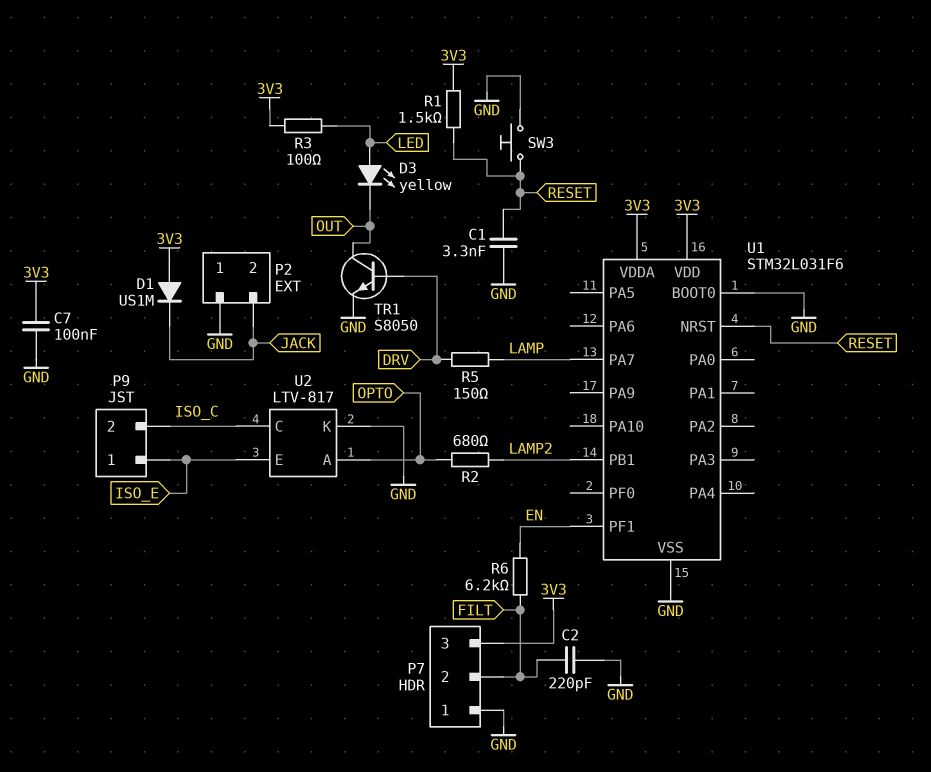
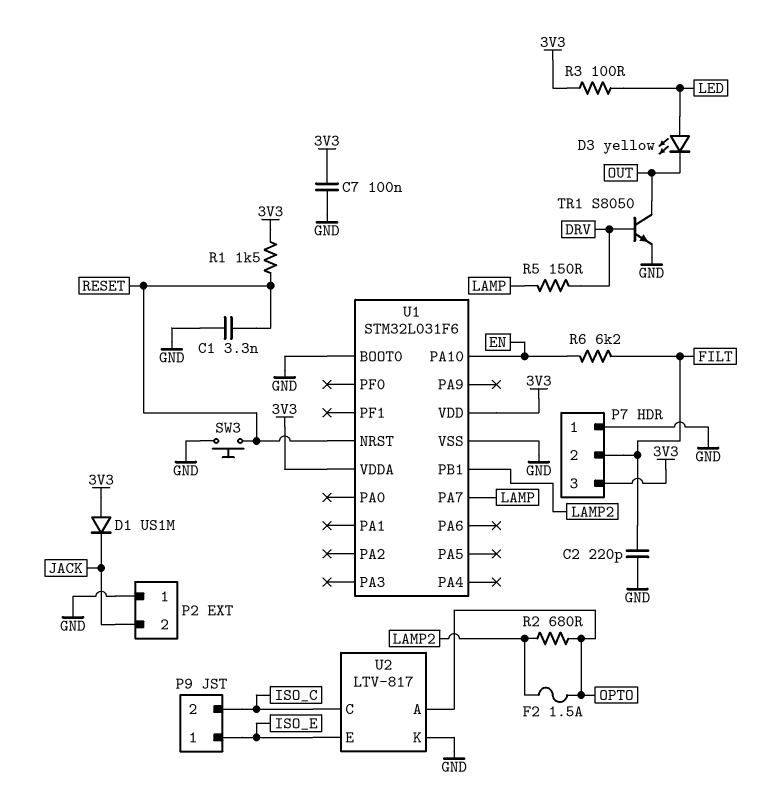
F2: none -> 1.5A (LAMP2, OPTO)
U1 pin PA10: none -> EN
U1 pin PF1: EN -> none

